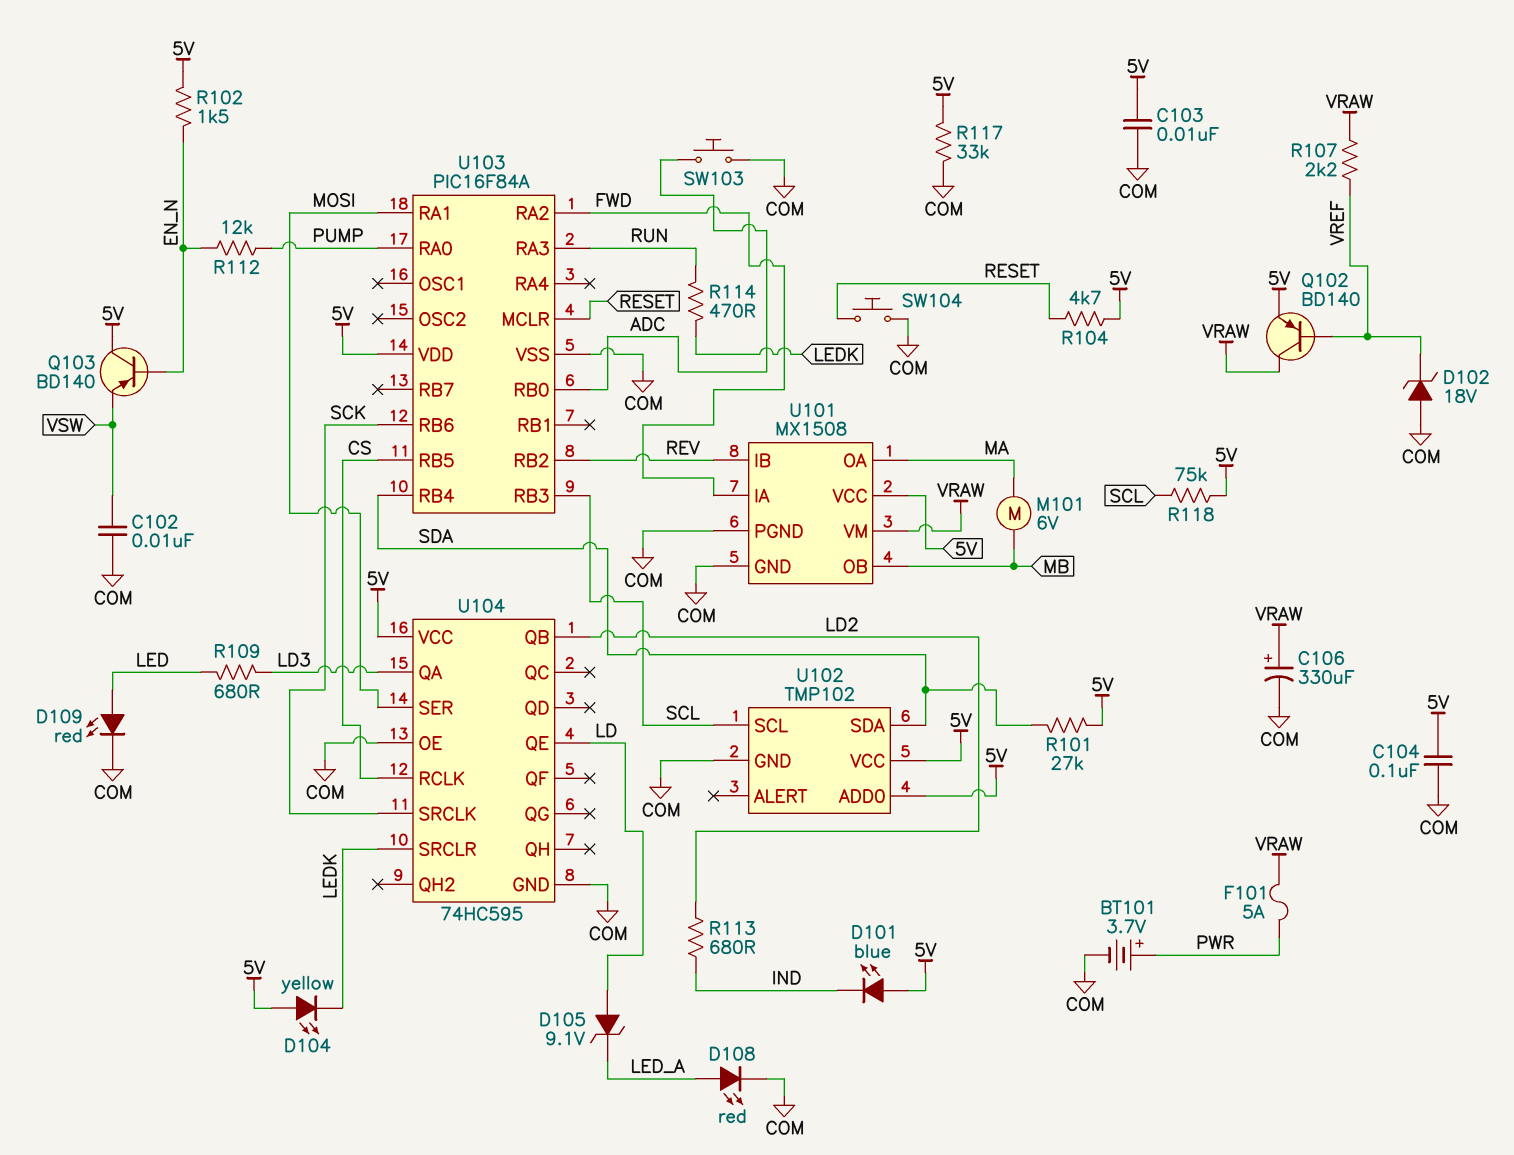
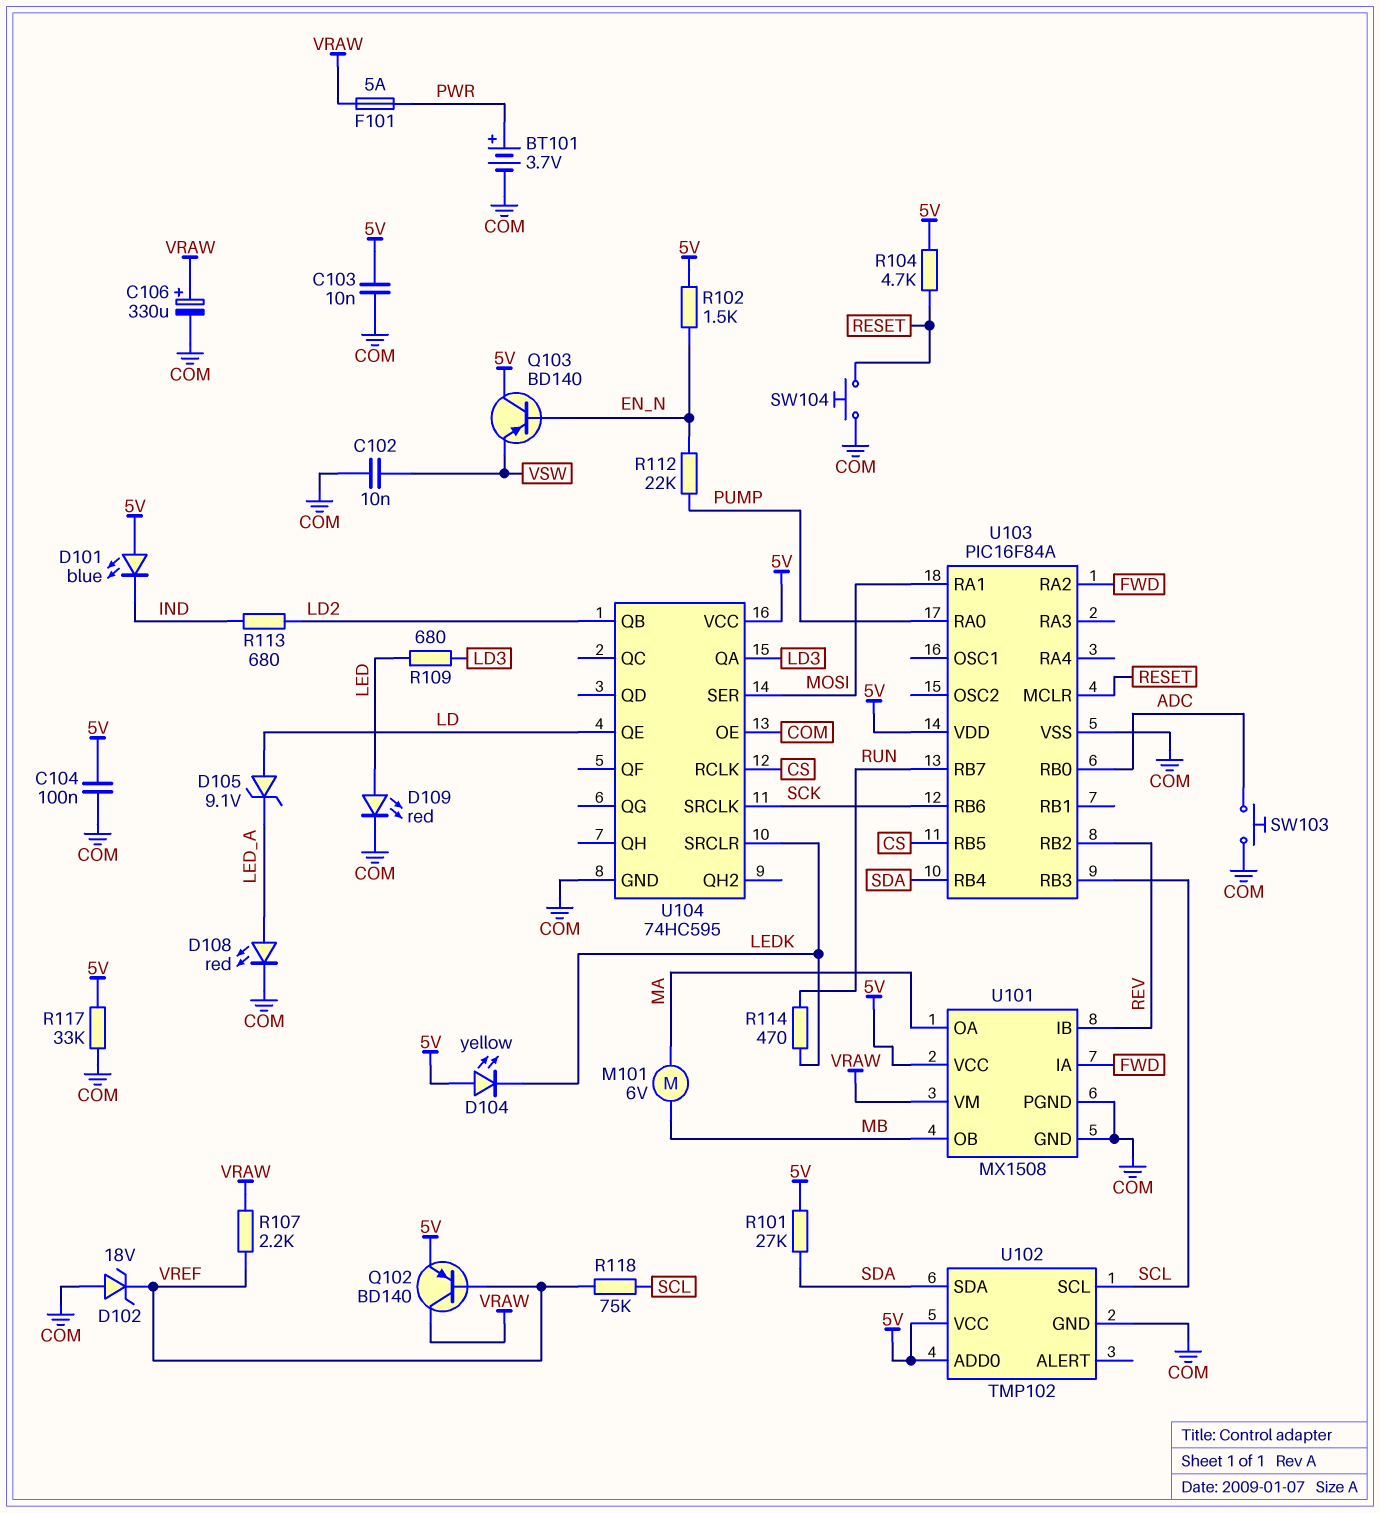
R112: 12k (EN_N, PUMP) -> 22k (EN_N, PUMP)
R118: 75k (5V, SCL) -> 75k (SCL, VREF)
U103 pin RA3: RUN -> none
U103 pin RB7: none -> RUN

